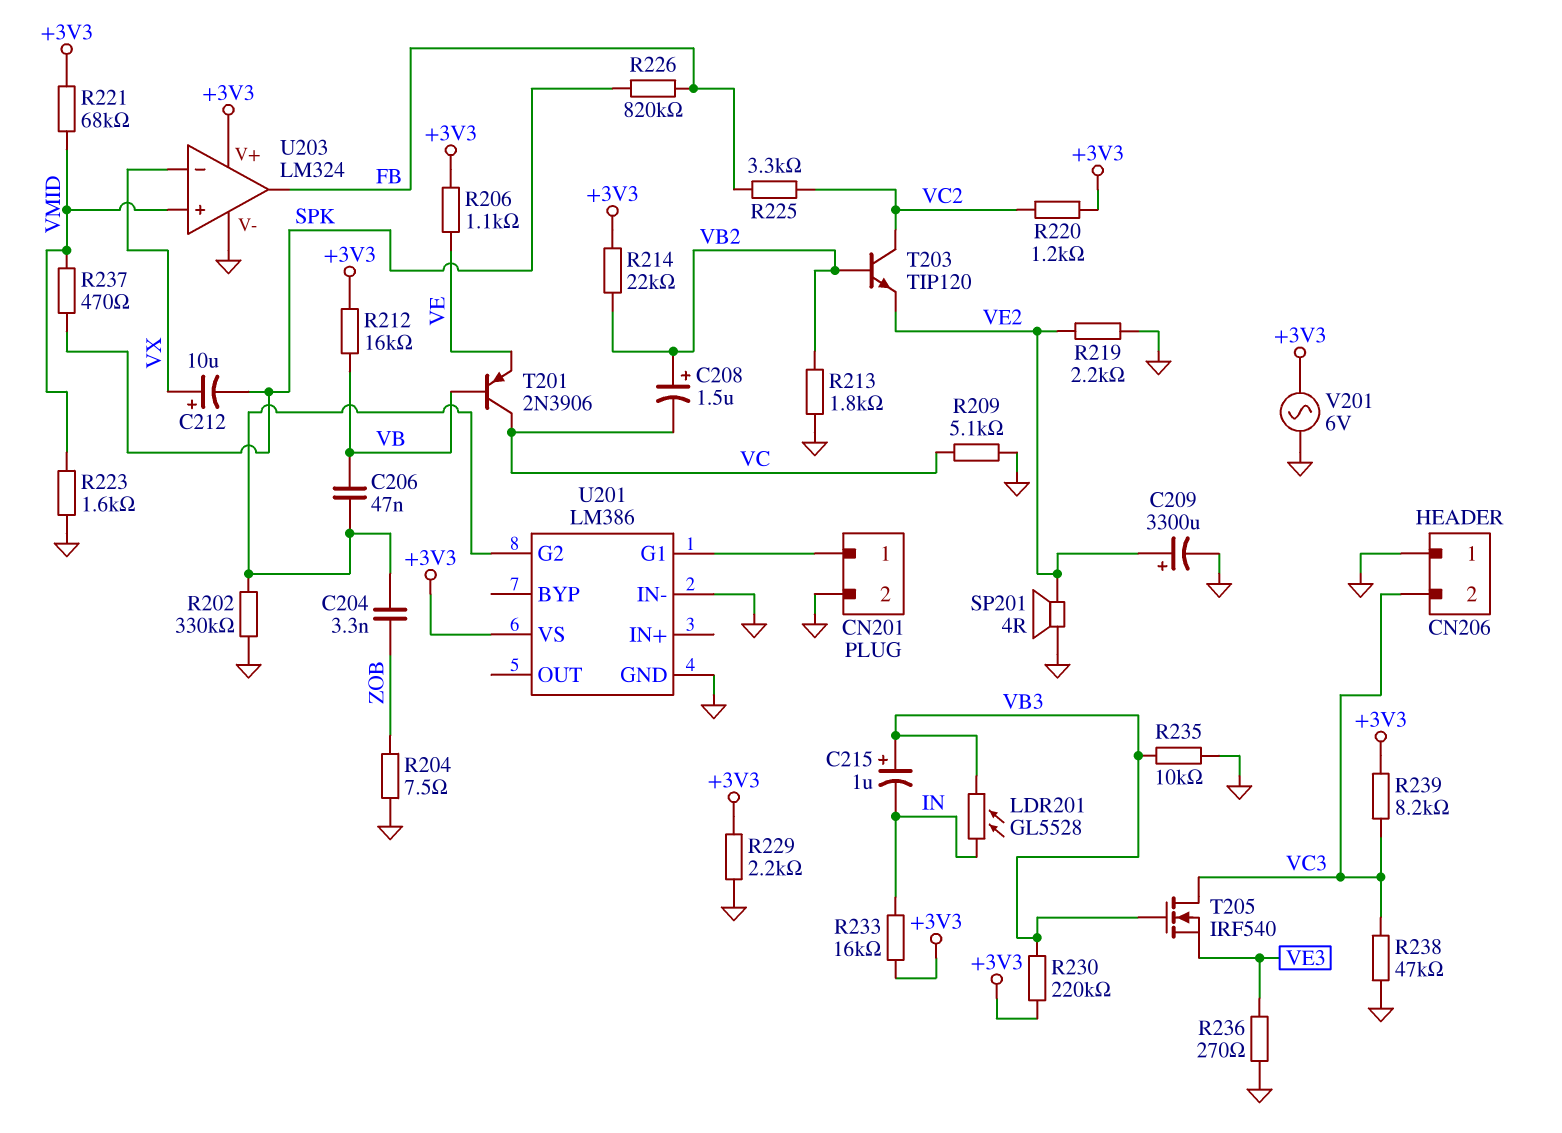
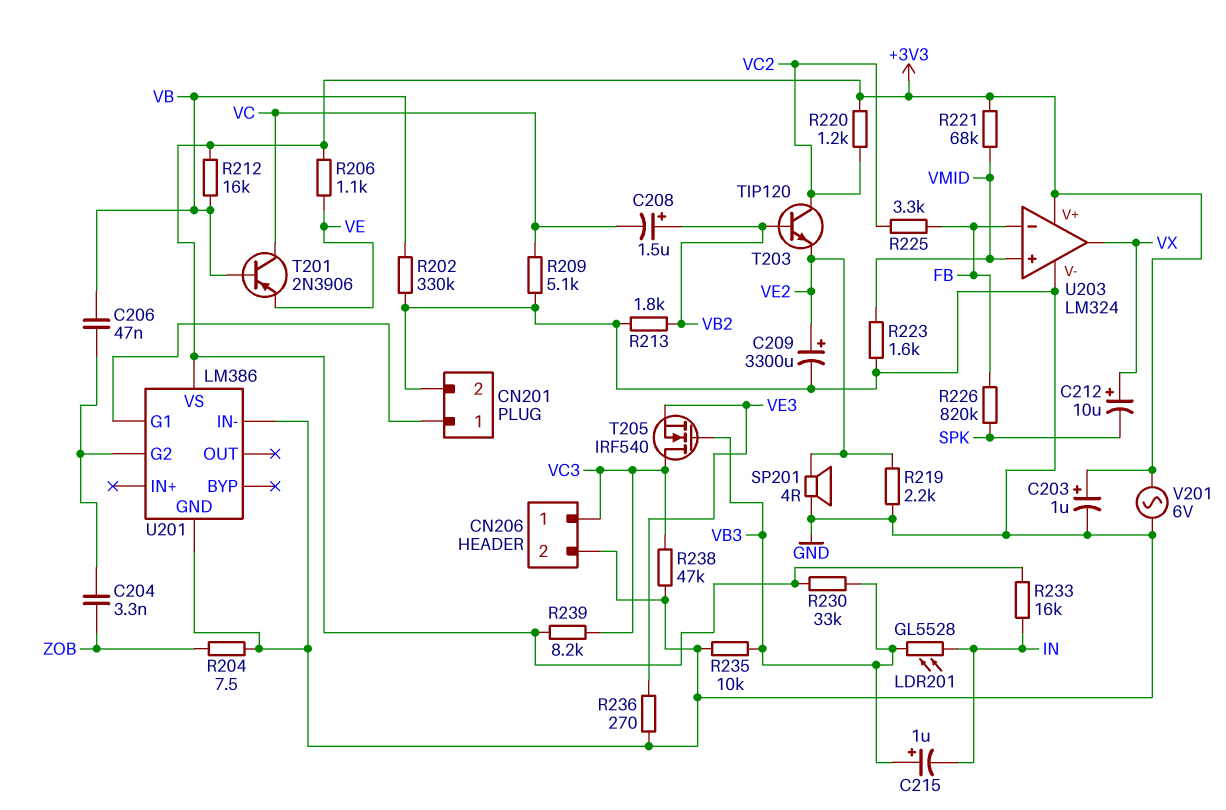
C203: none -> 1uF (plus +3V3, minus GND)
CN206 pin 1: GND -> VC3
CN206 pin 2: VC3 -> GND
R202: 330k (GND, U201/G2) -> 330k (GND, VB)
R214: 22k (+3V3, VB2) -> none
R229: 2.2k (+3V3, GND) -> none
R230: 220k (+3V3, VB3) -> 33k (+3V3, VB3)
R237: 470 (SPK, VMID) -> none
U203 pin in-: VX -> FB
U203 pin out: FB -> VX

